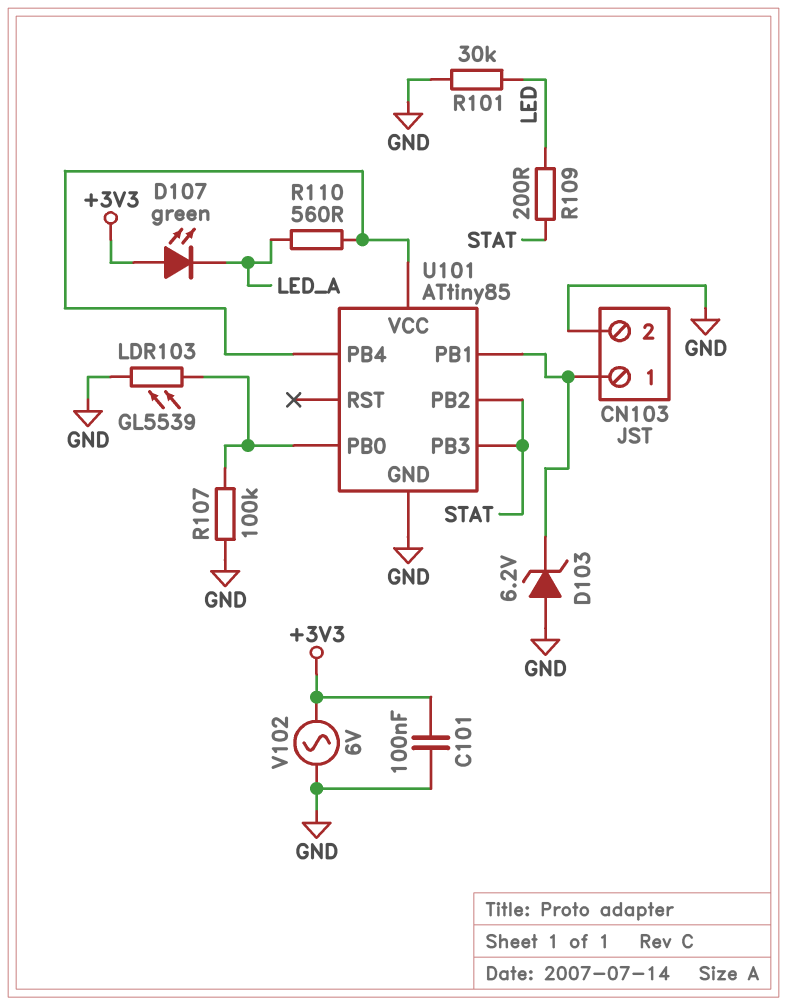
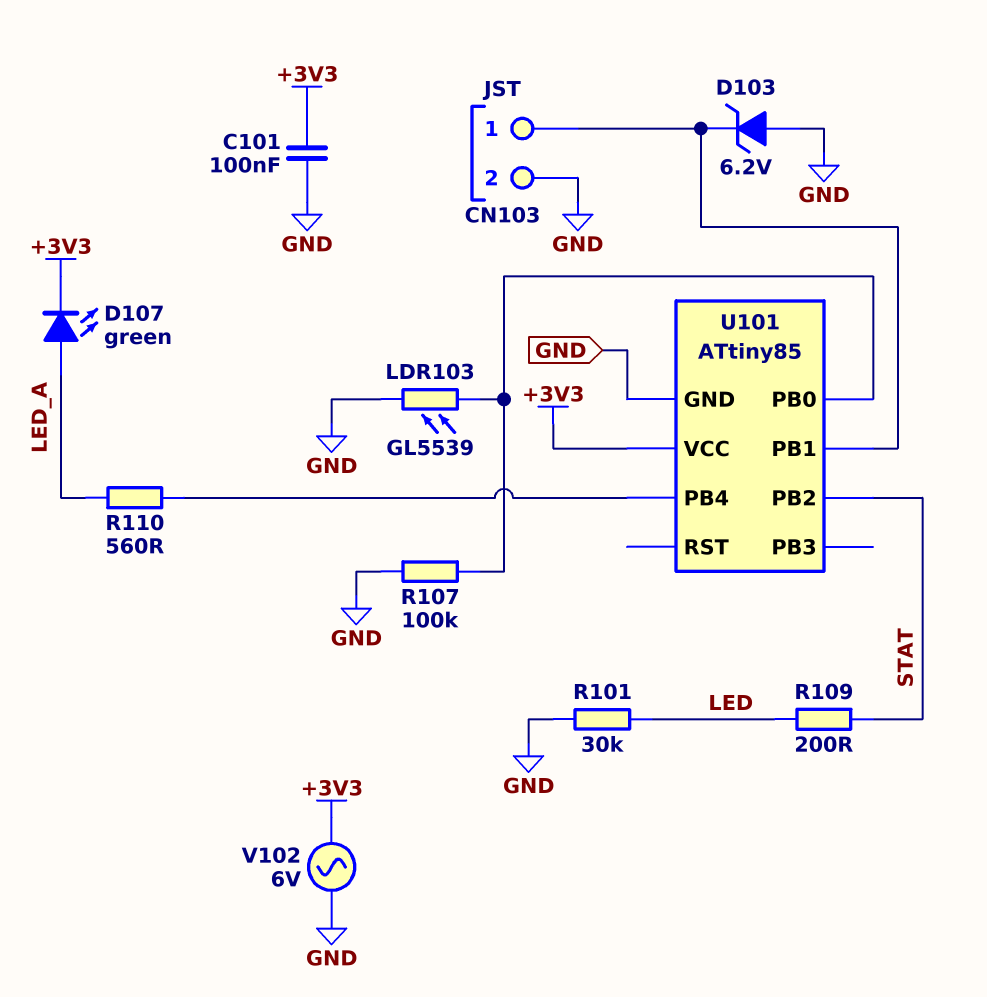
D107: LED green (A +3V3, K LED_A) -> LED green (A LED_A, K +3V3)
U101 pin PB3: STAT -> none
U101 pin VCC: U101/PB4 -> +3V3

